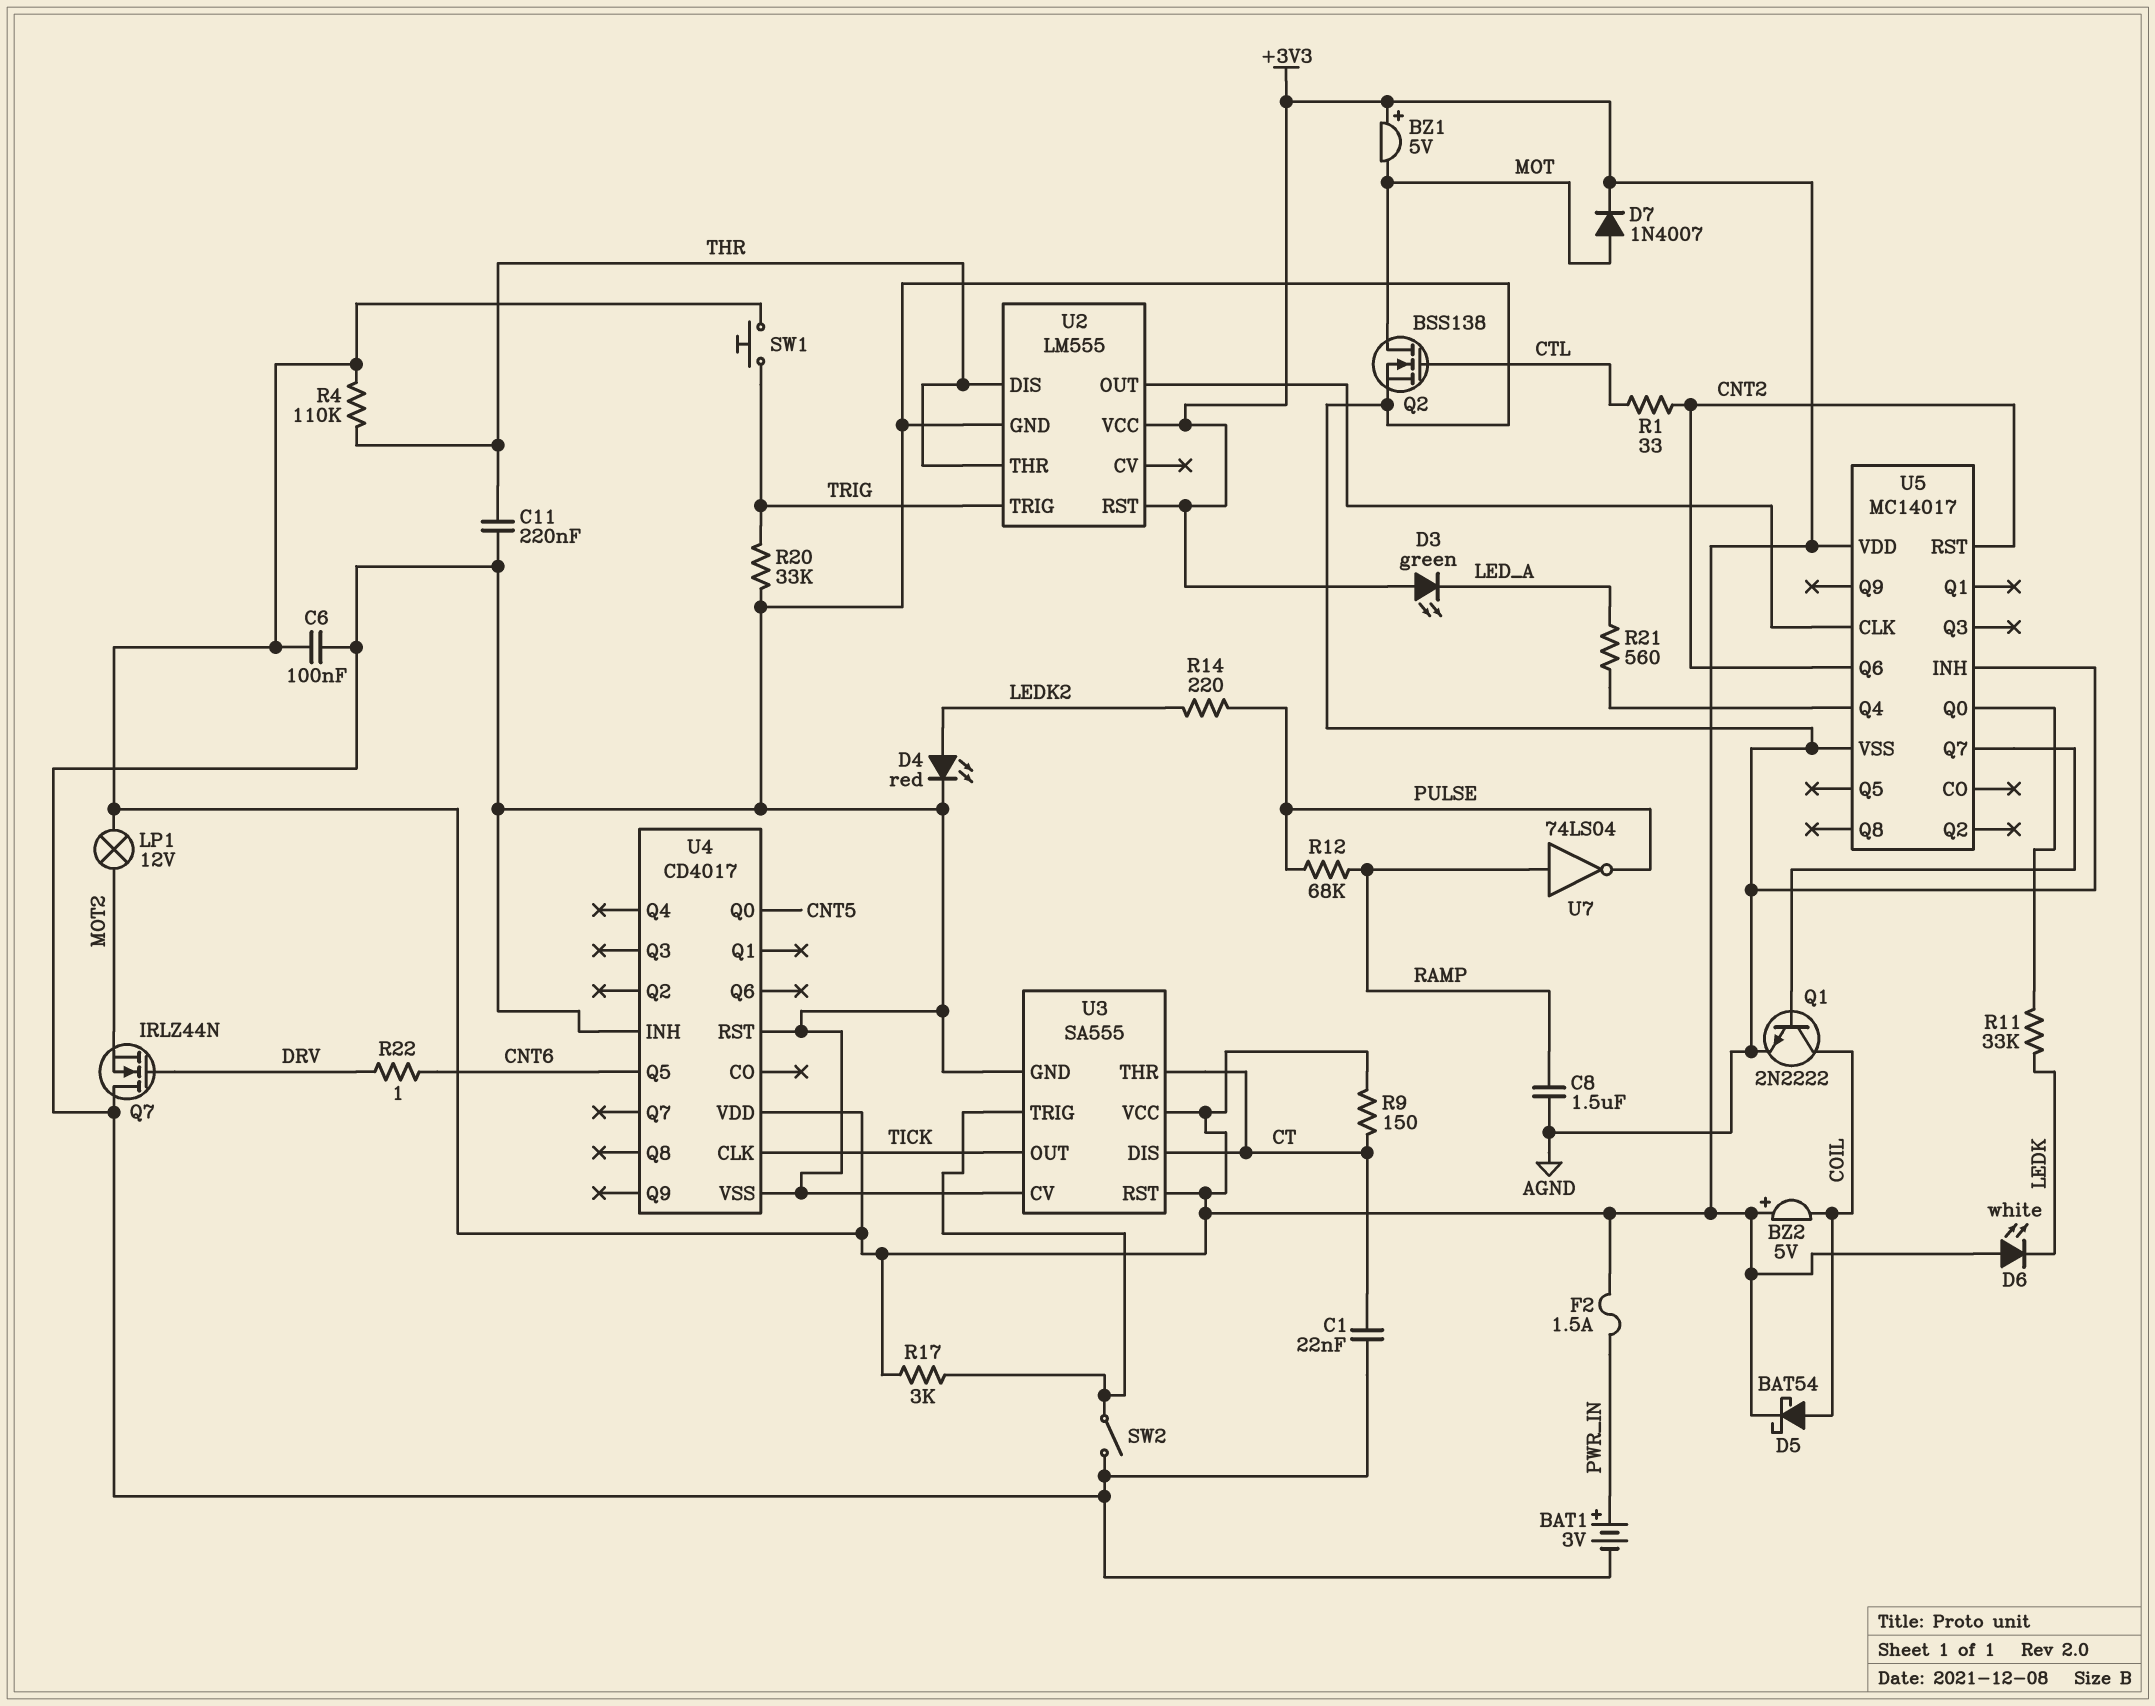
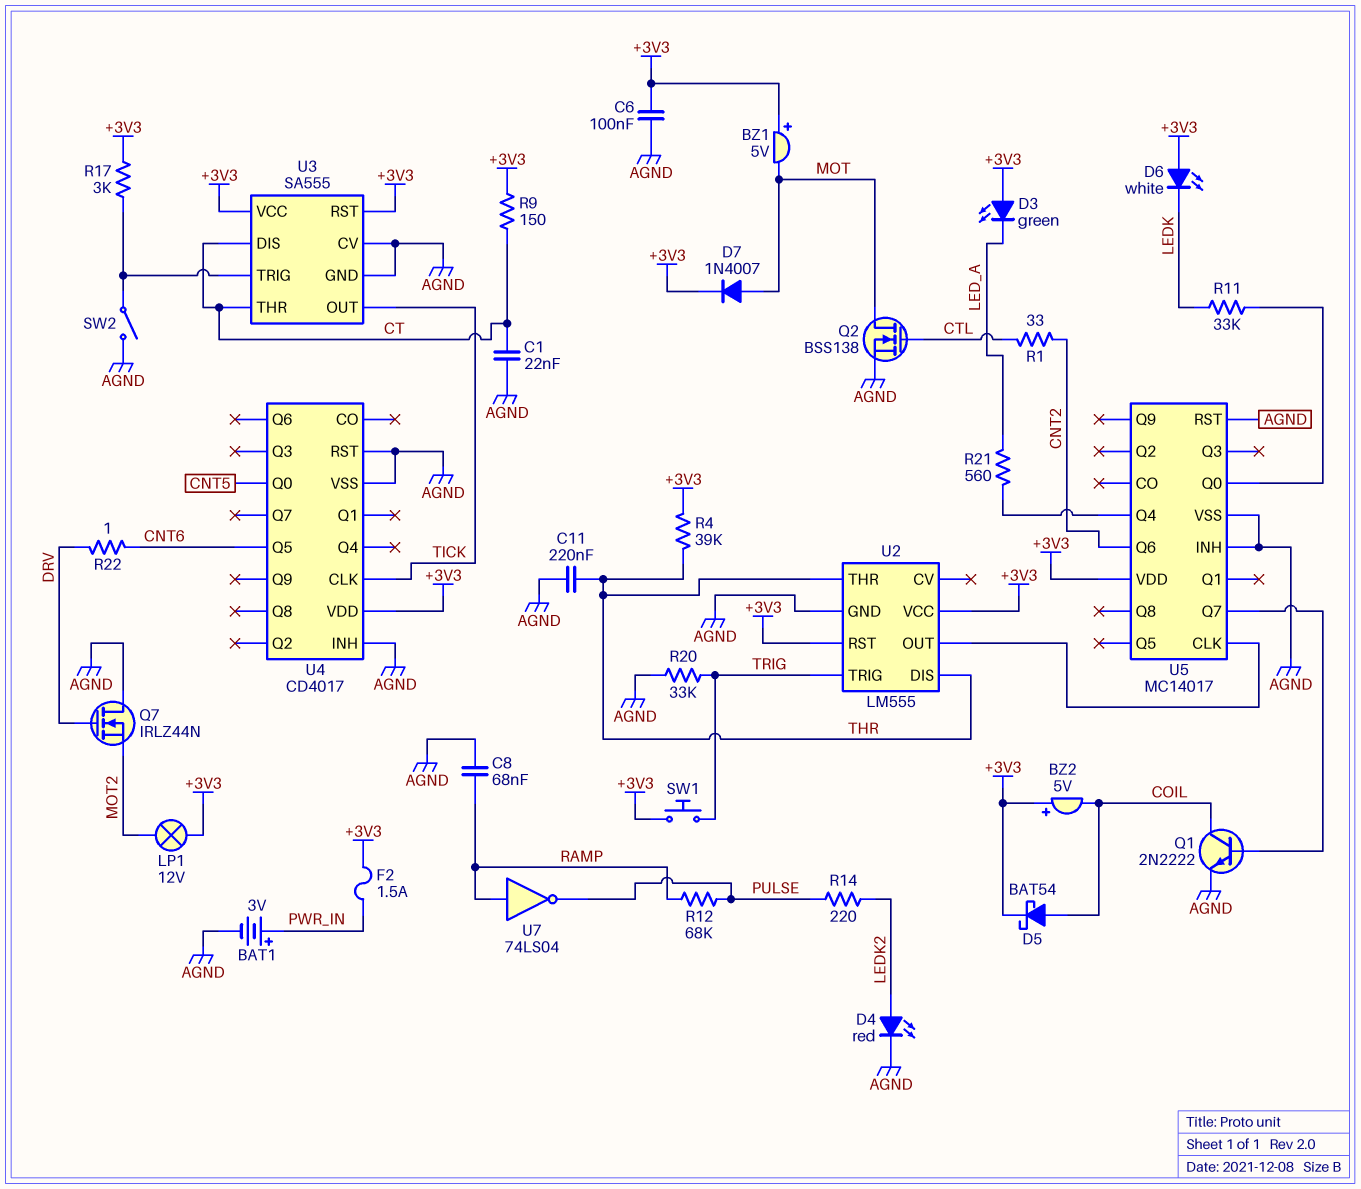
C8: 1.5uF (AGND, RAMP) -> 68nF (AGND, RAMP)
R4: 110k (+3V3, THR) -> 39k (+3V3, THR)
U5 pin RST: CNT2 -> AGND

